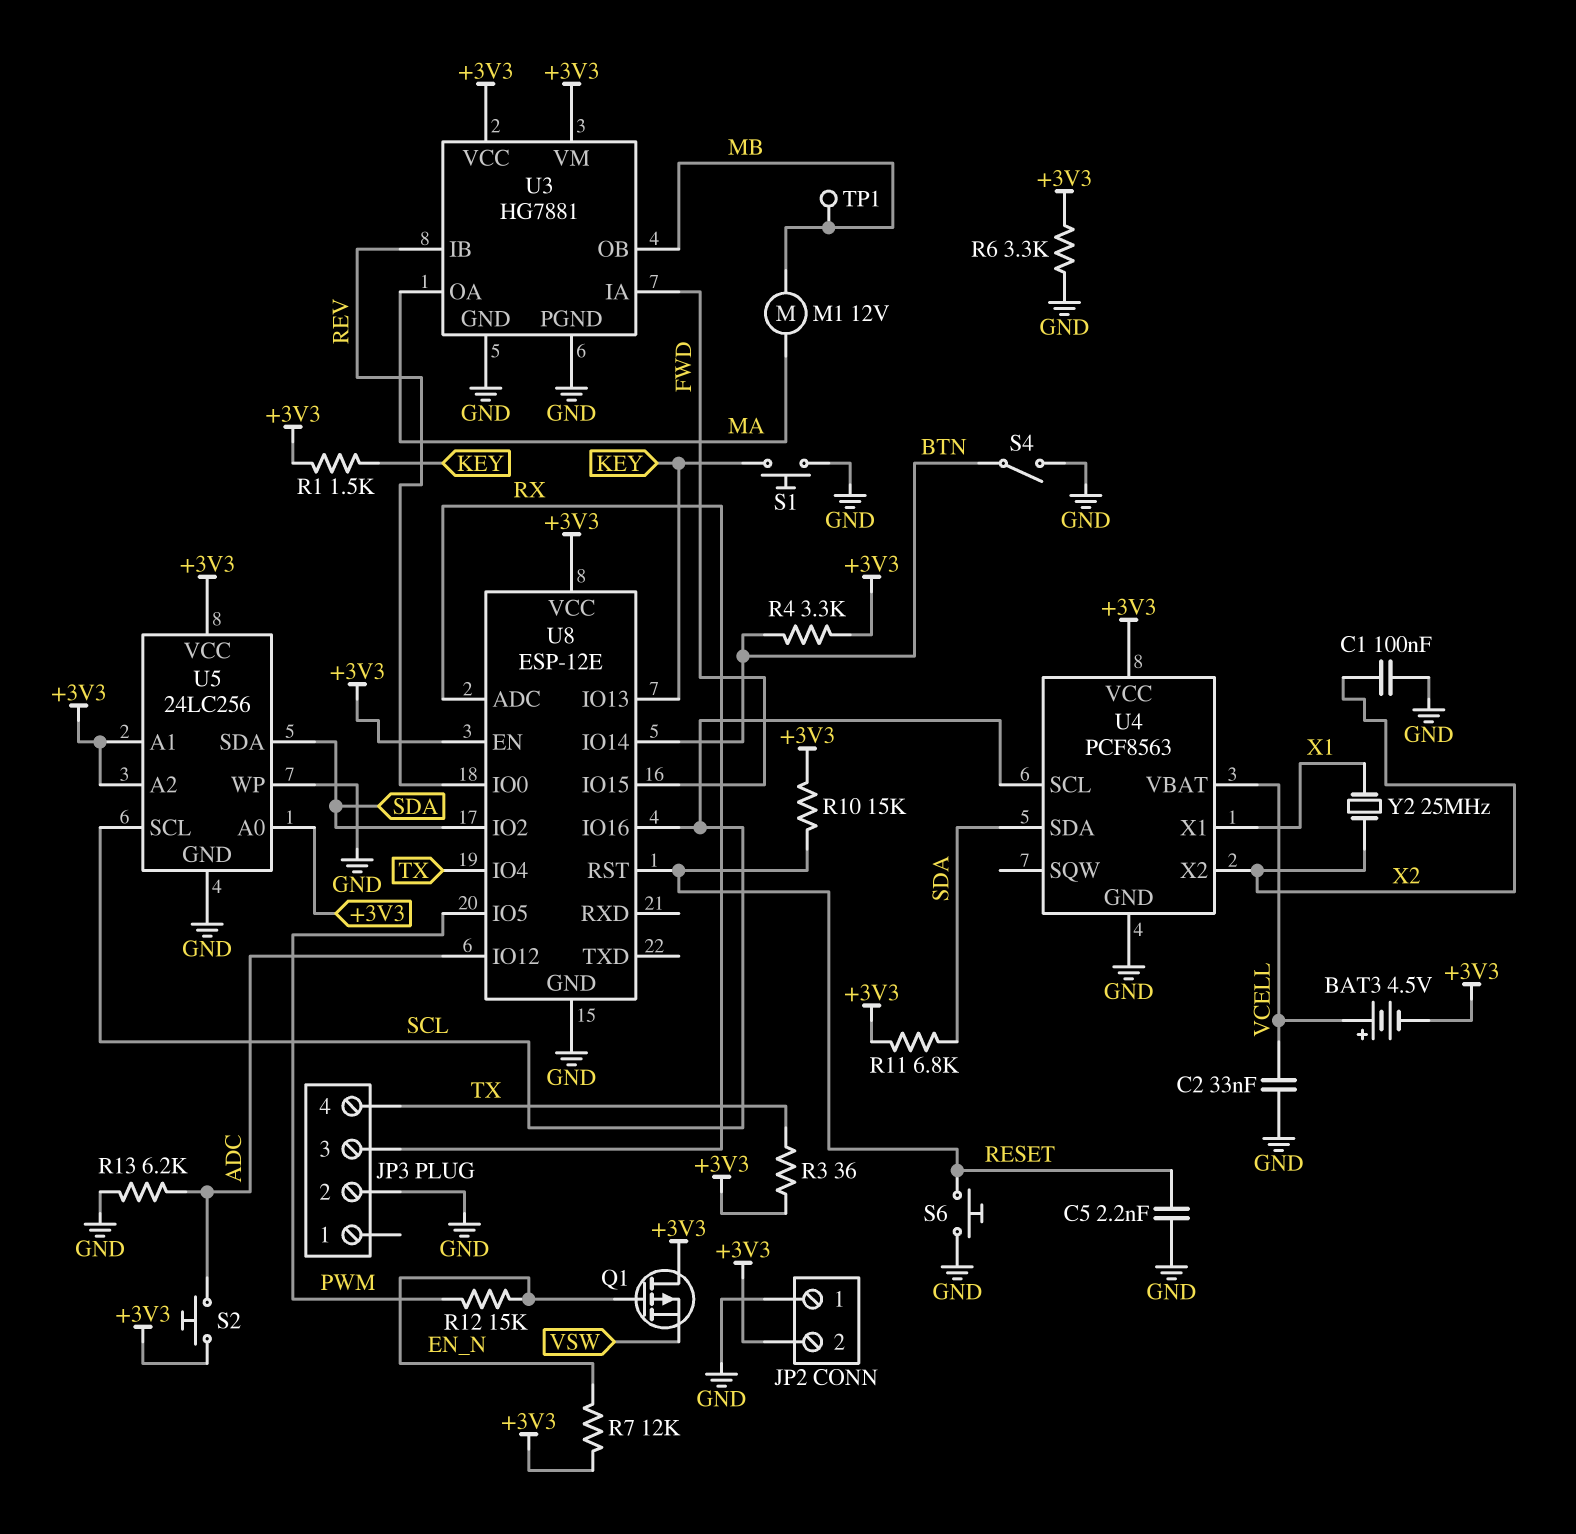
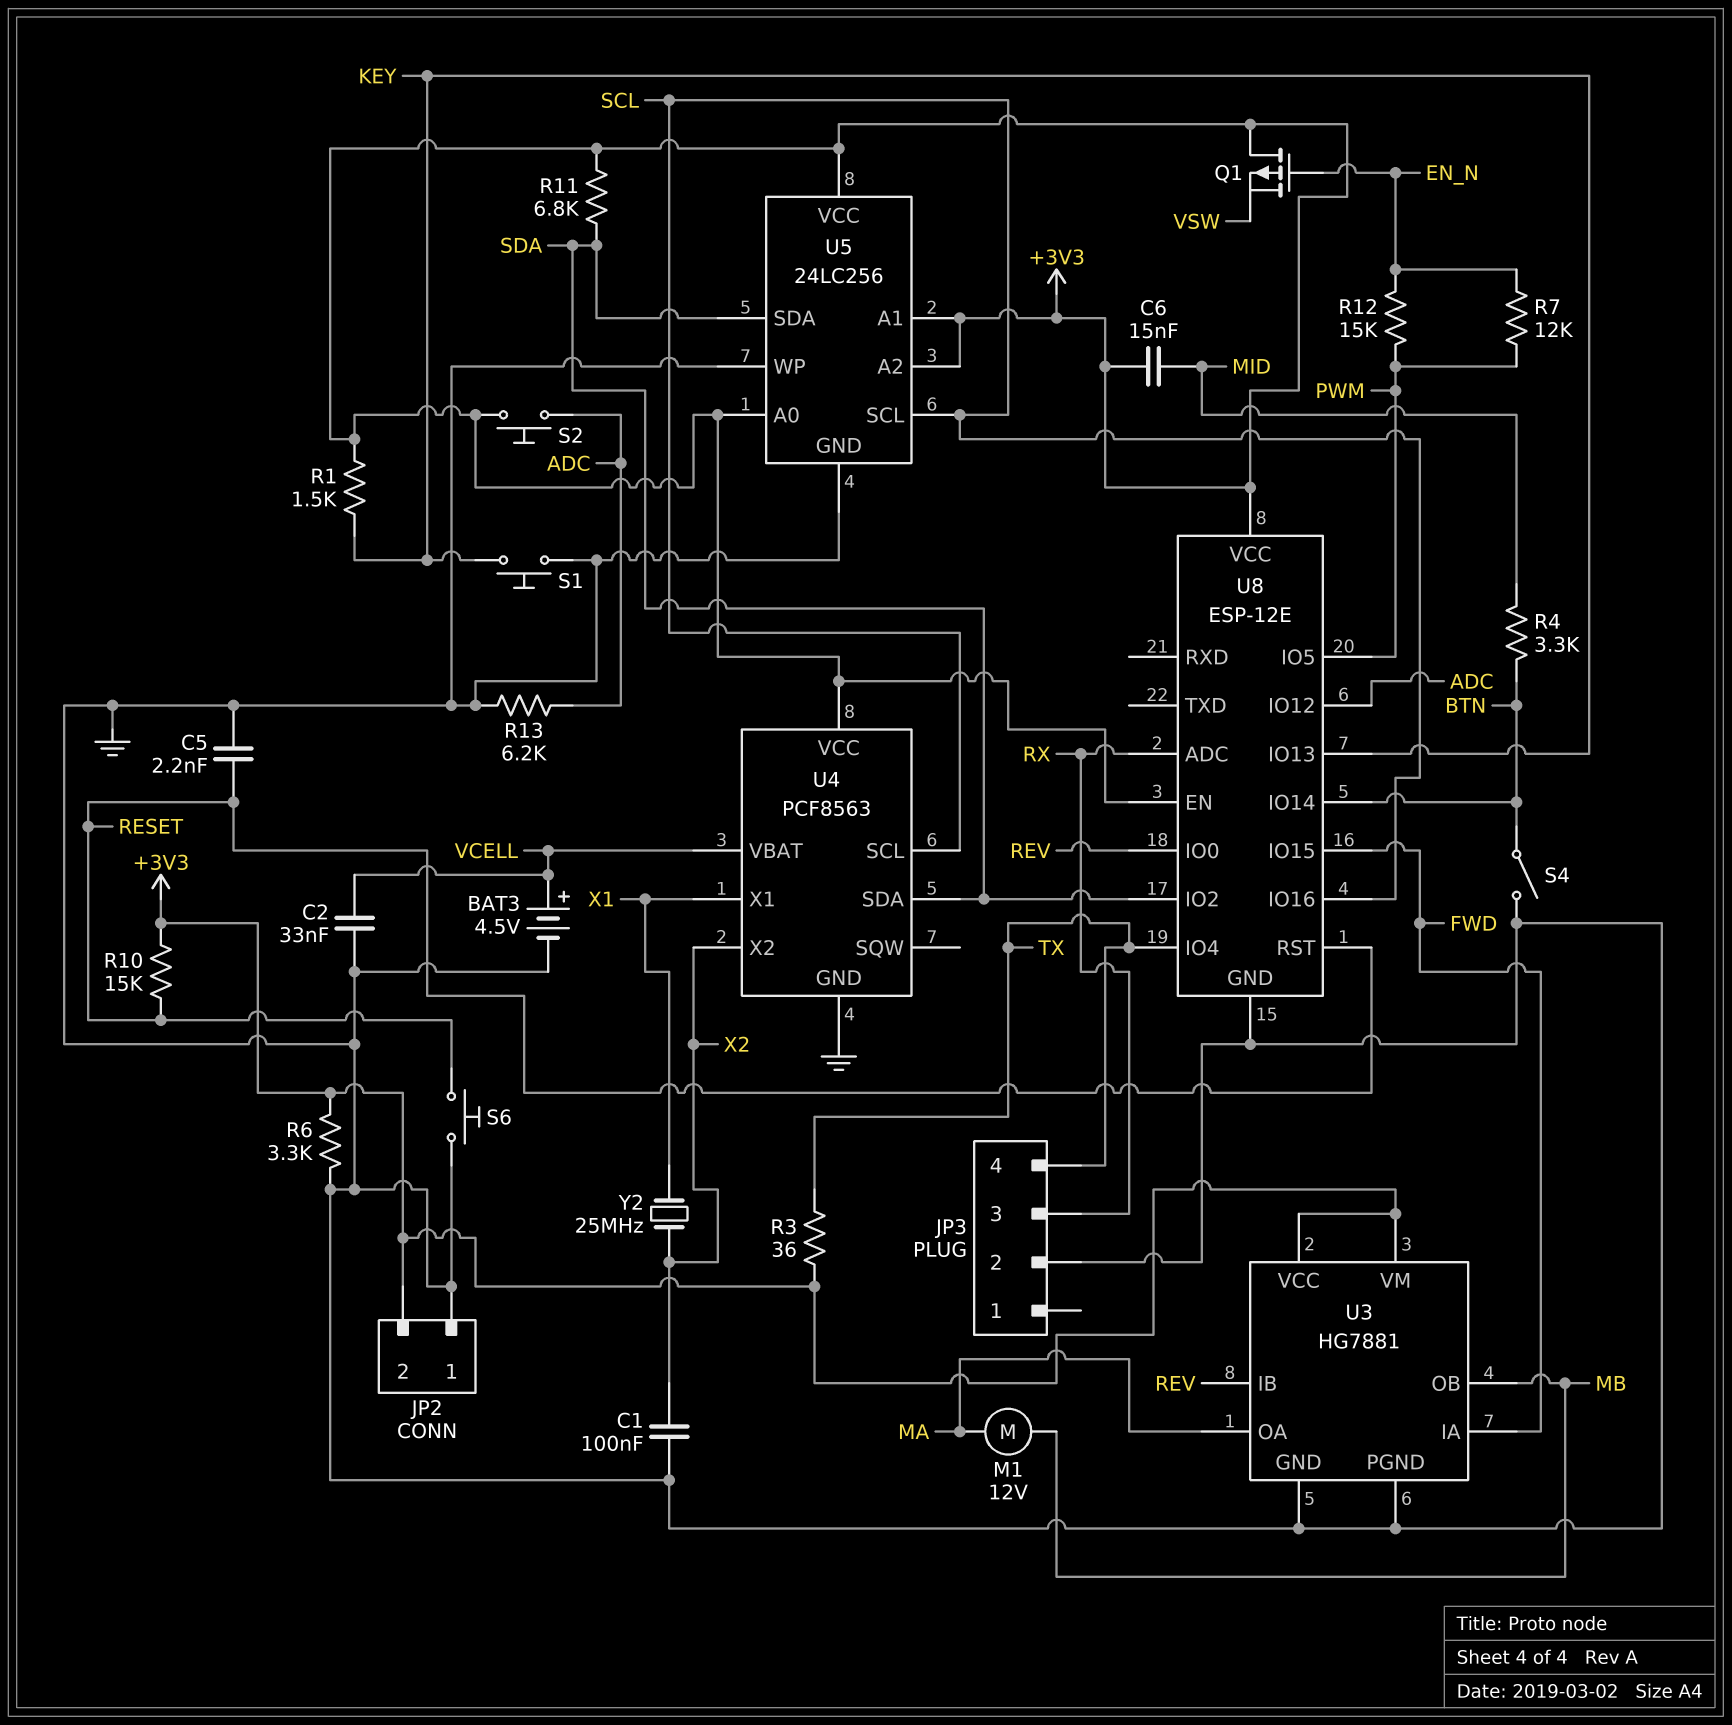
BAT3: 4.5V (plus VCELL, minus +3V3) -> 4.5V (plus VCELL, minus GND)
C6: none -> 15nF (+3V3, MID)
R4: 3.3k (+3V3, BTN) -> 3.3k (BTN, MID)
R7: 12k (+3V3, EN_N) -> 12k (EN_N, PWM)
TP1: test point (MB) -> none

